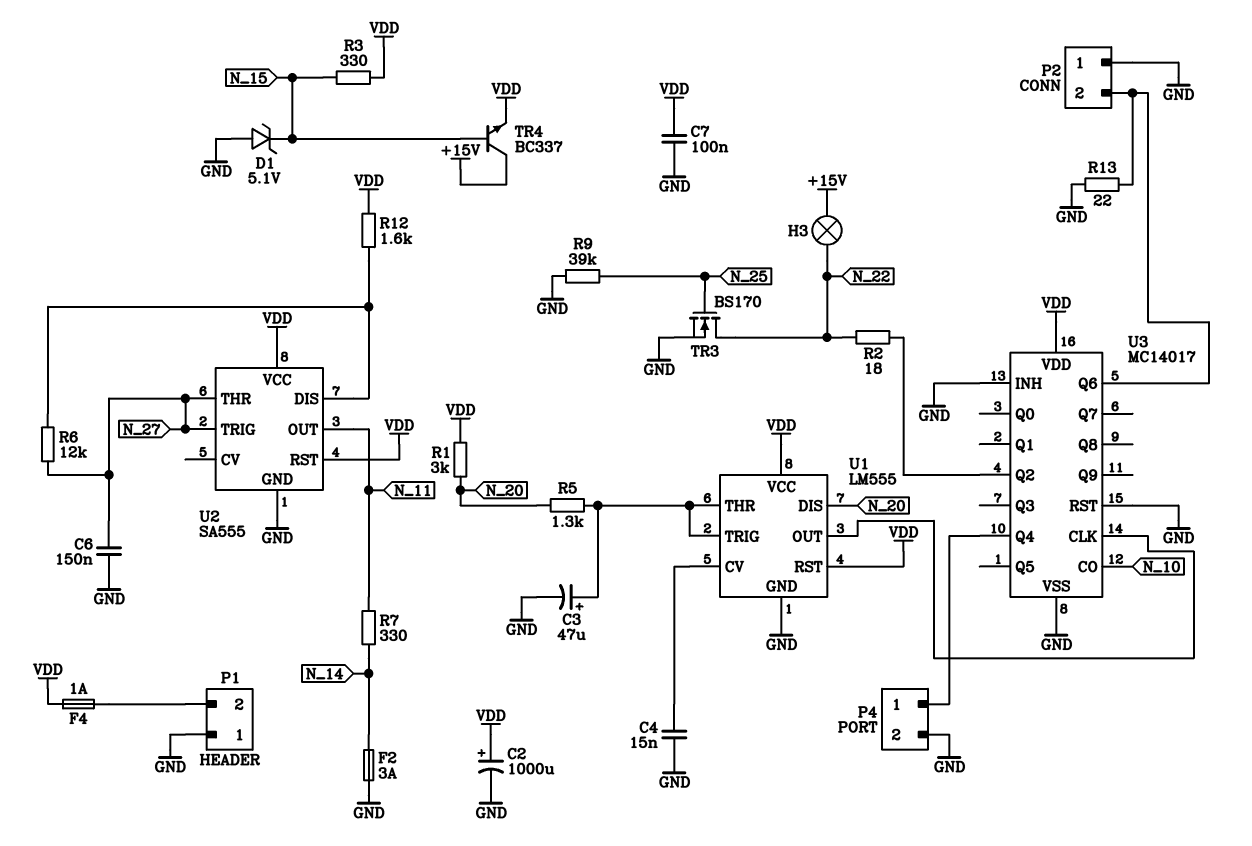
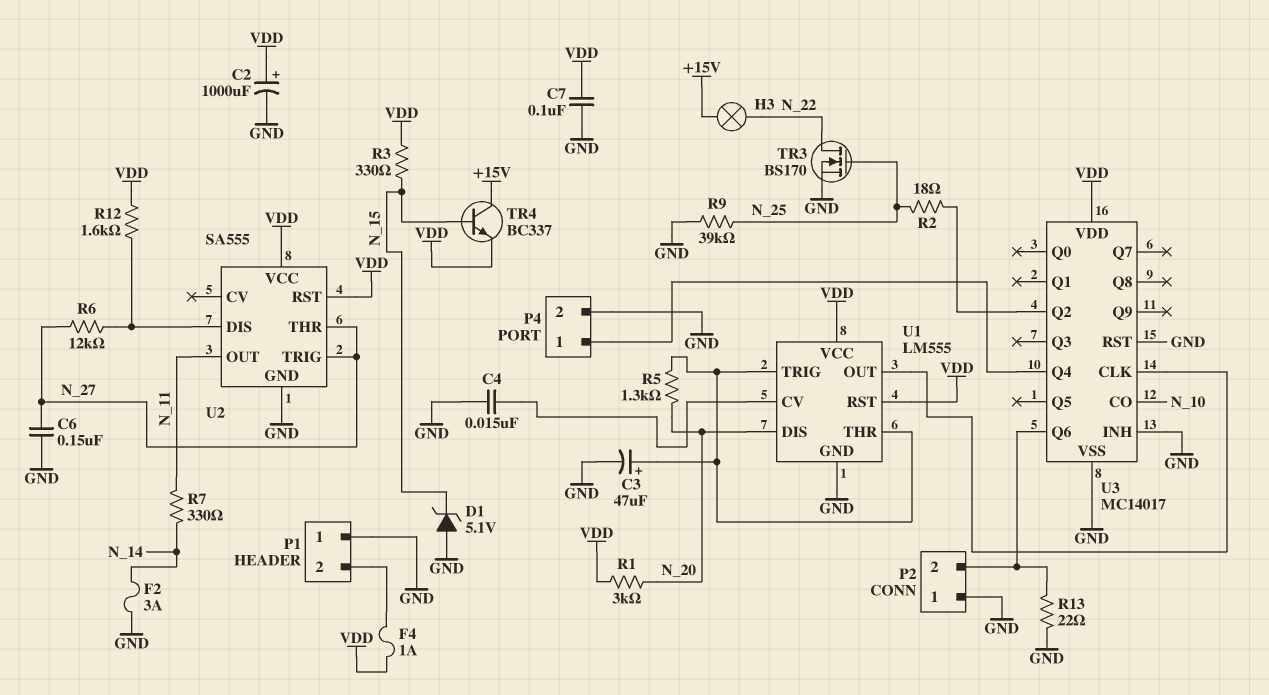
R2: 18 (N_22, U3/Q2) -> 18 (N_25, U3/Q2)

